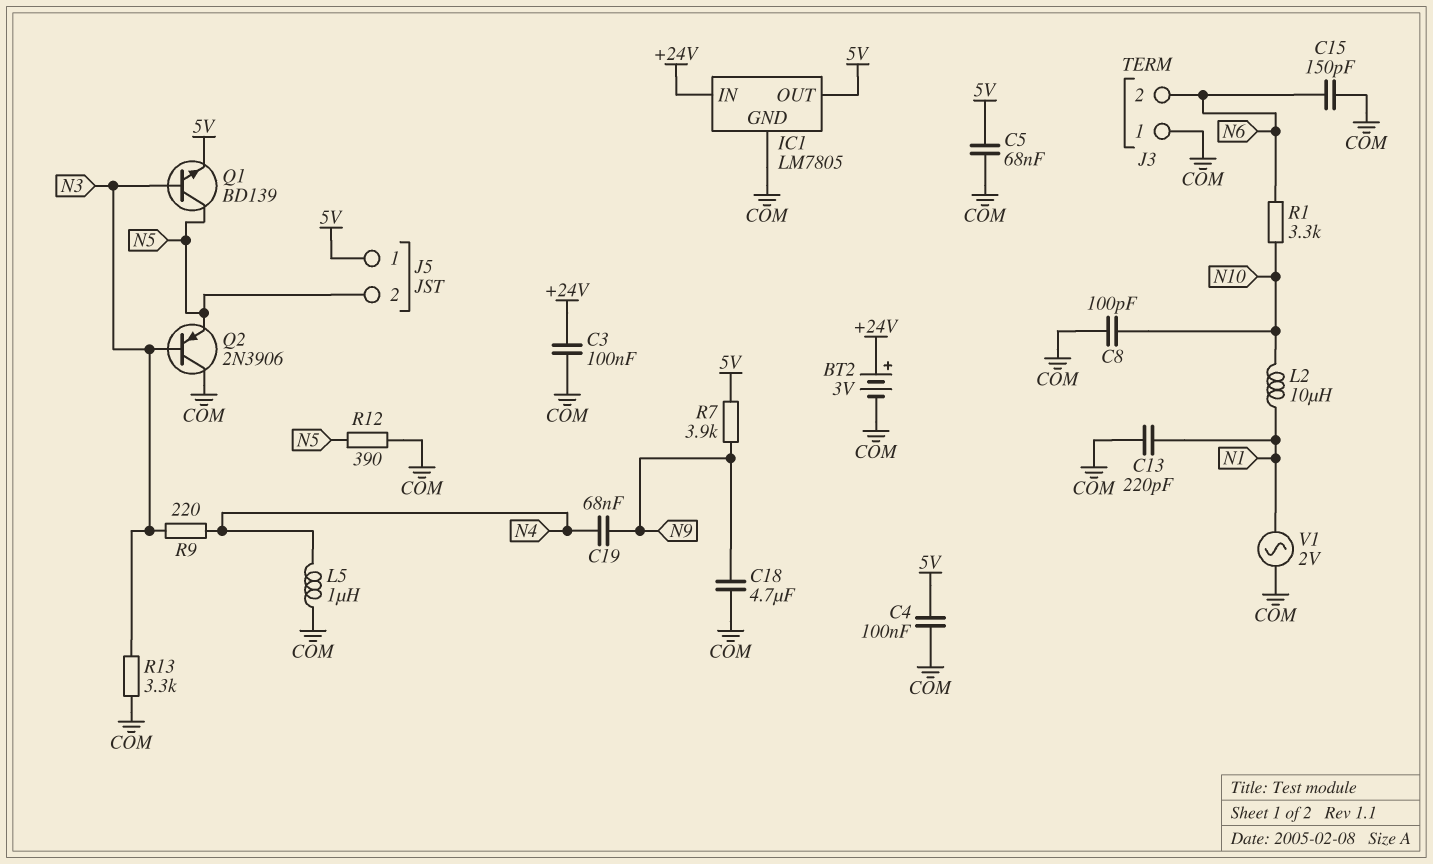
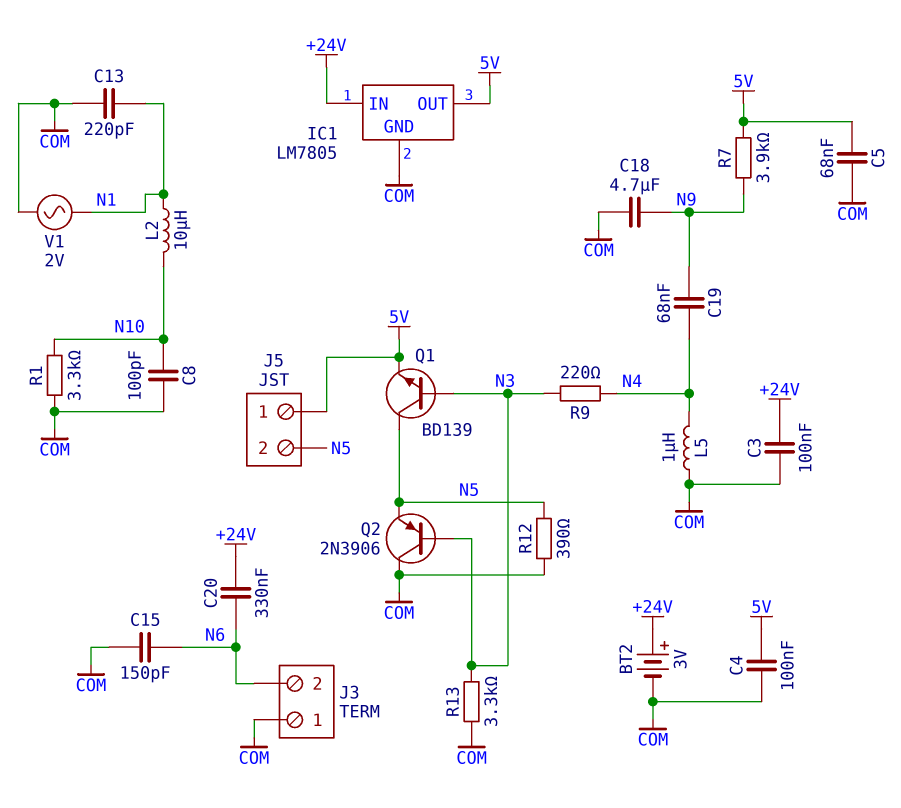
C20: none -> 330nF (+24V, N6)
R1: 3.3k (N6, N10) -> 3.3k (COM, N10)

